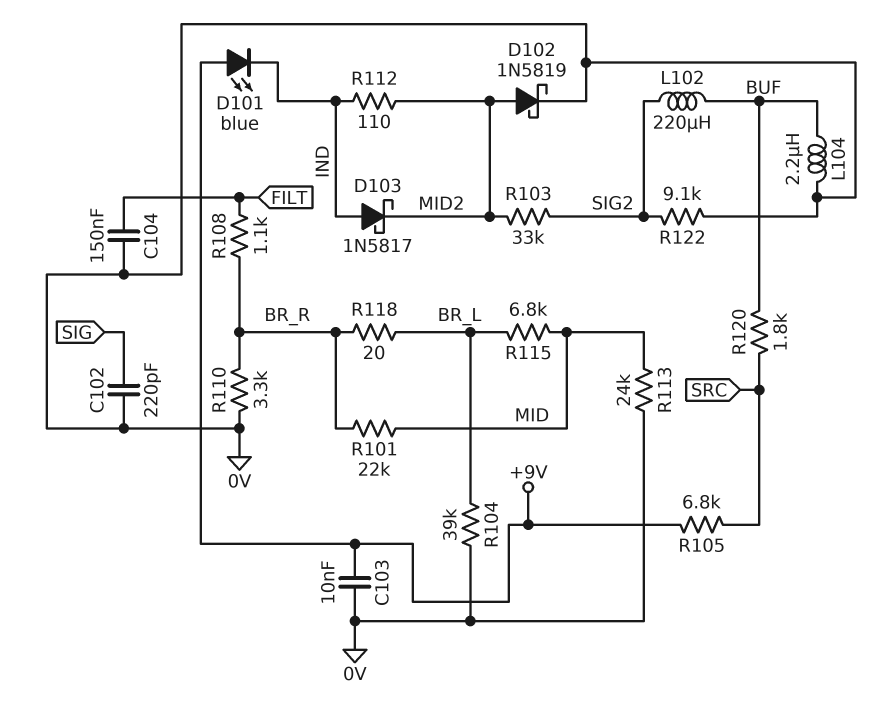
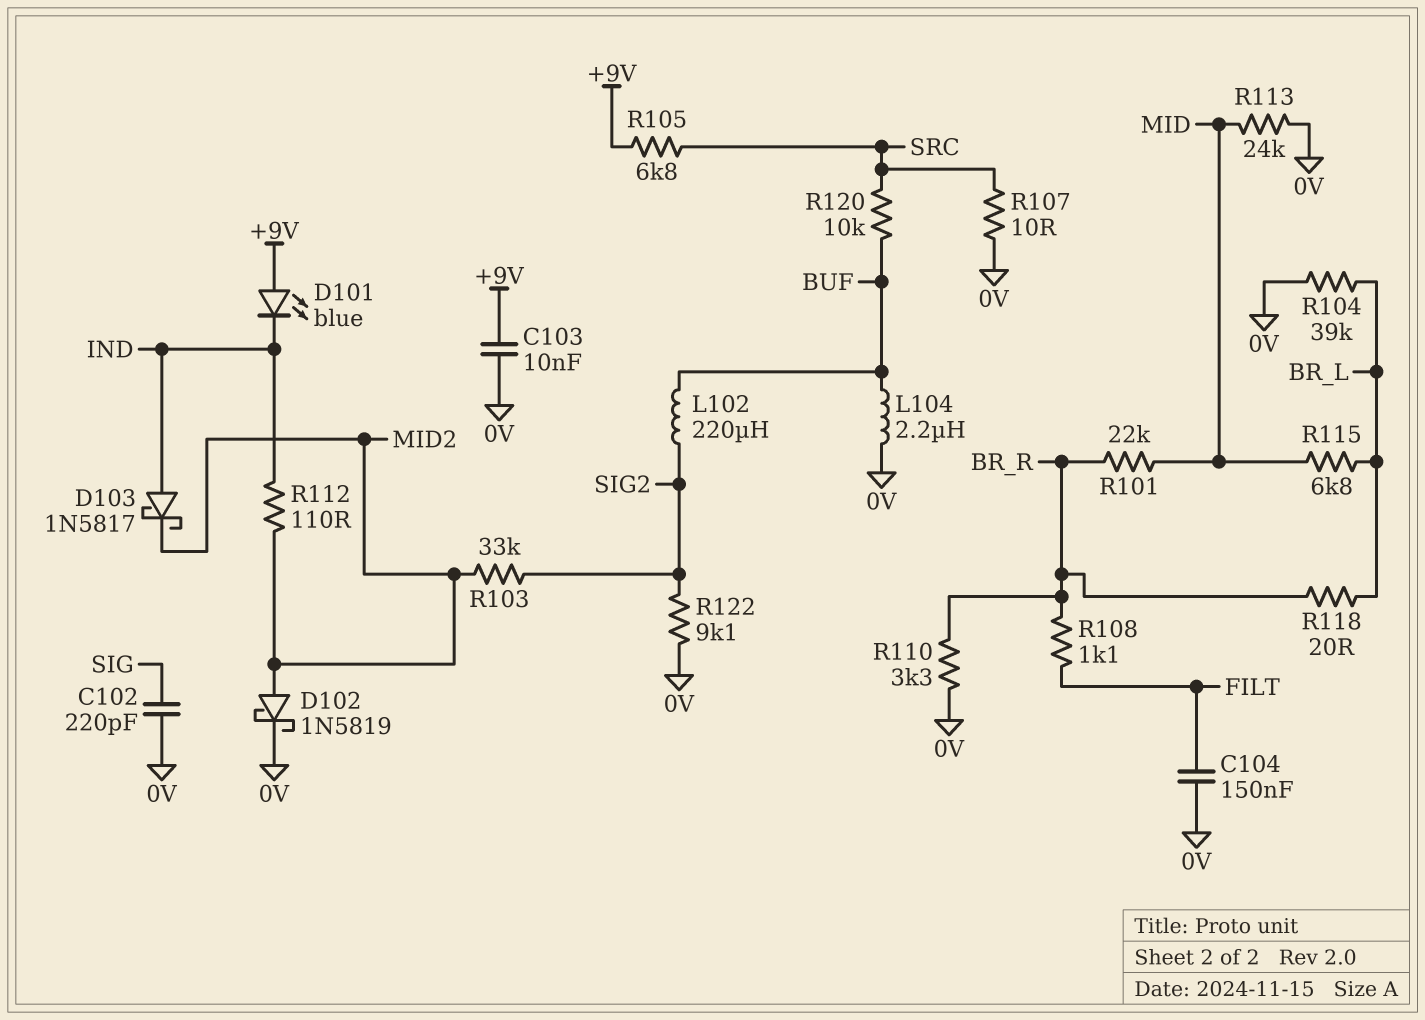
R107: none -> 10 (0V, SRC)
R120: 1.8k (BUF, SRC) -> 10k (BUF, SRC)

